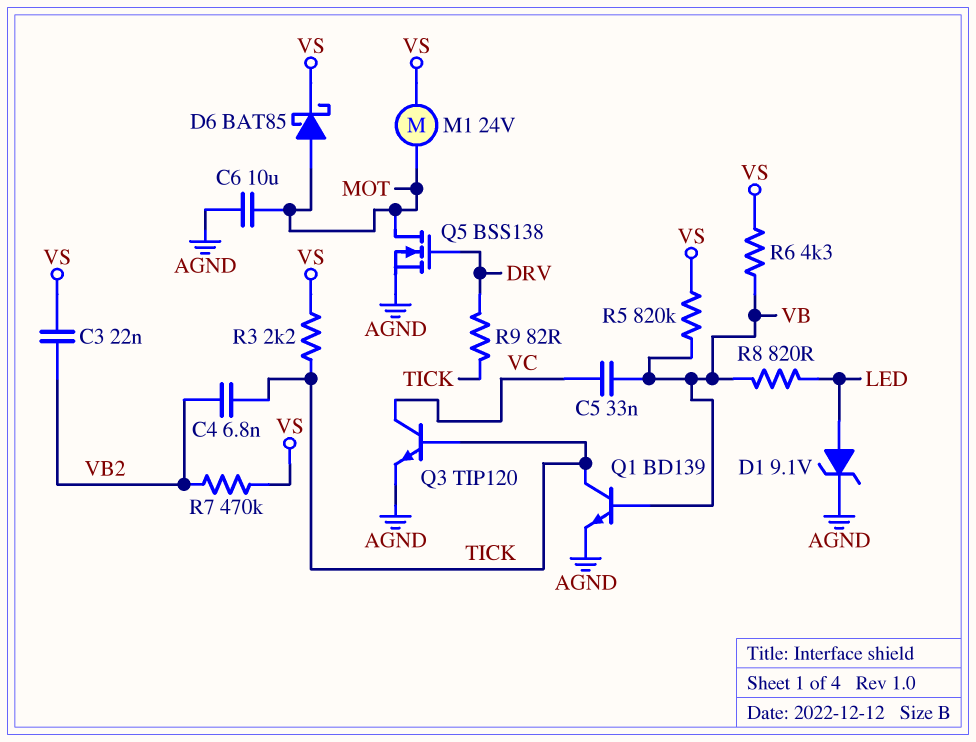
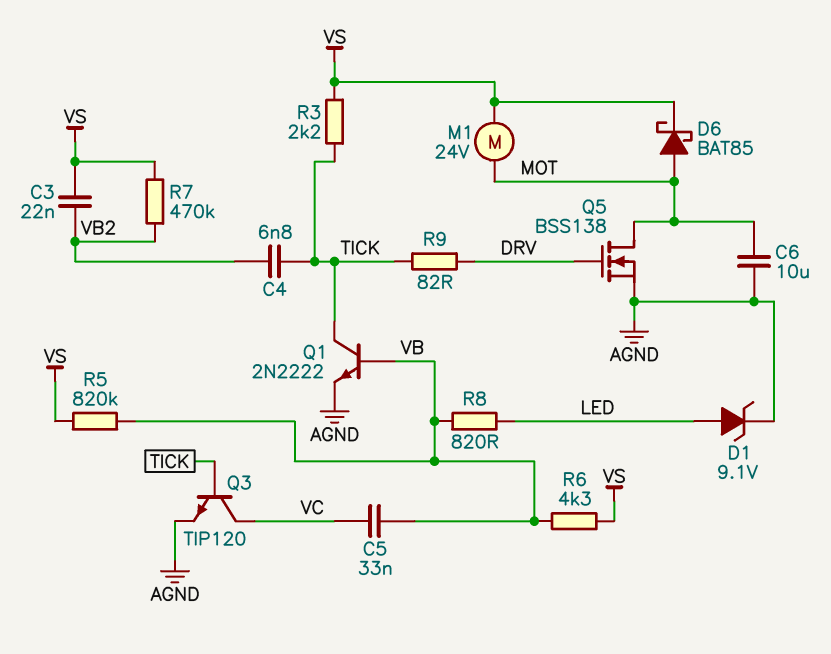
Q1: NPN BD139 (B VB, C TICK, E AGND) -> NPN 2N2222 (B VB, C TICK, E AGND)

